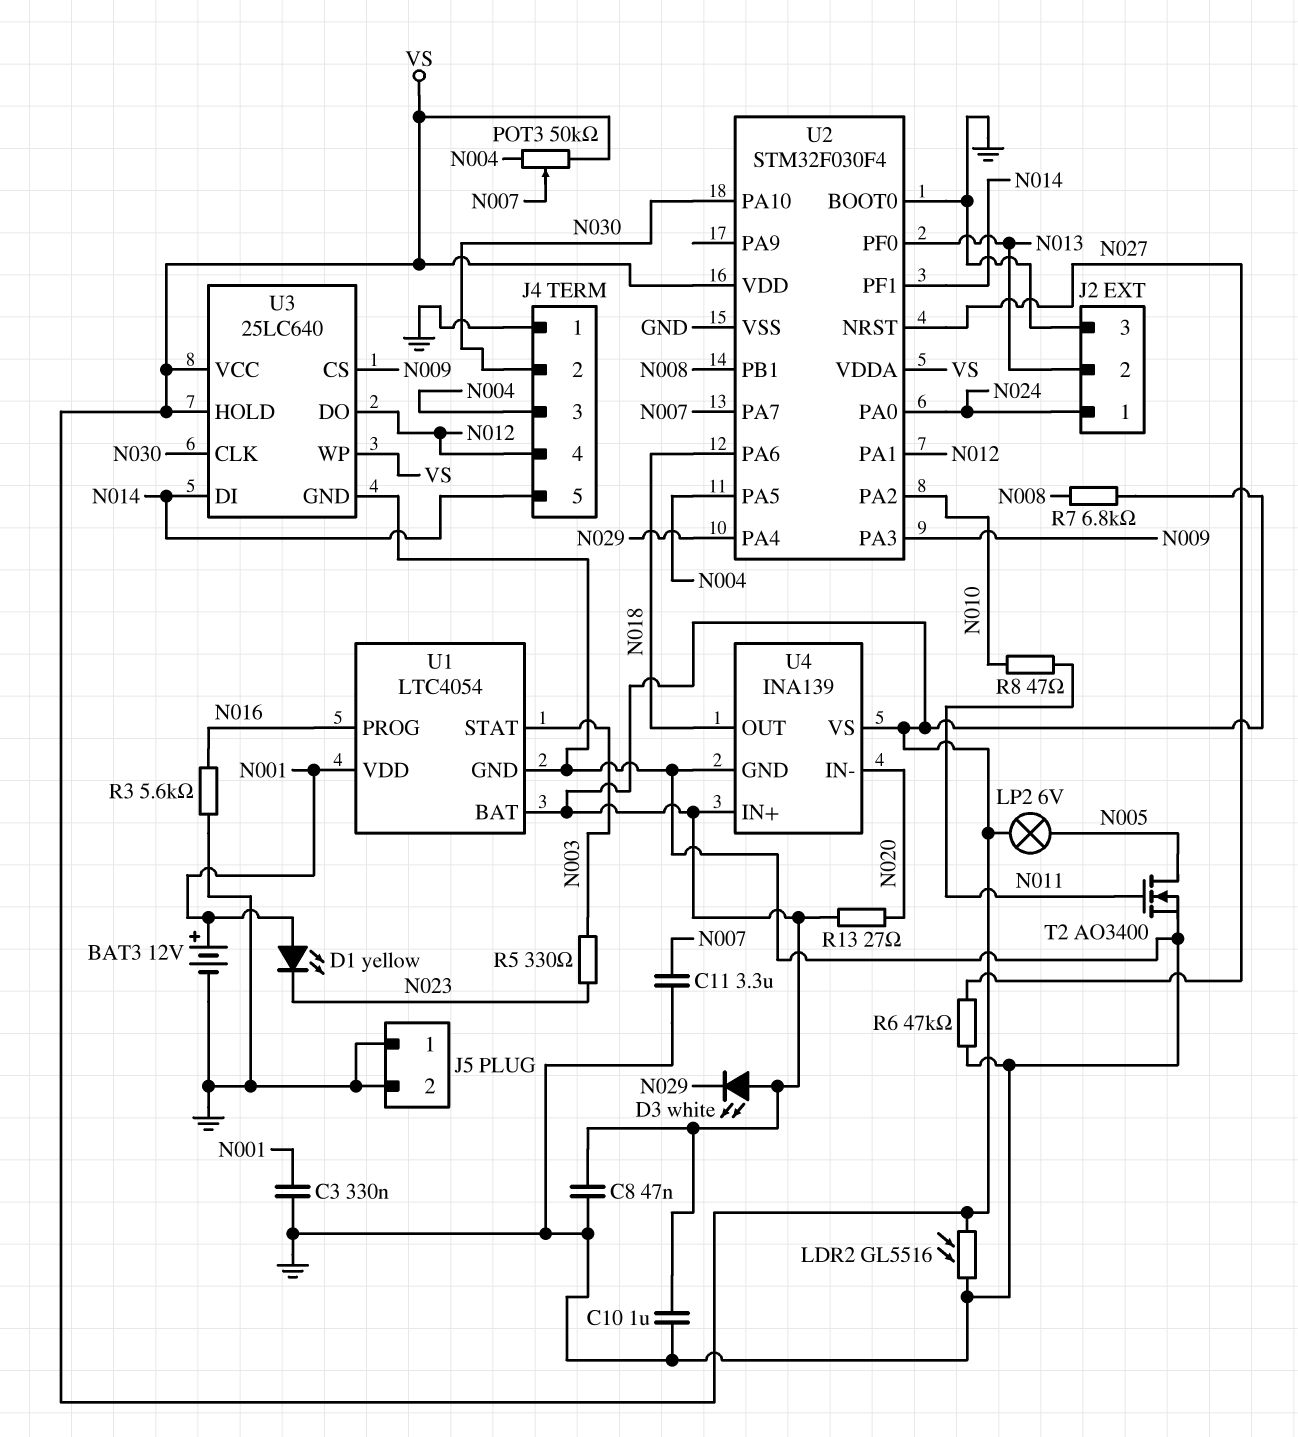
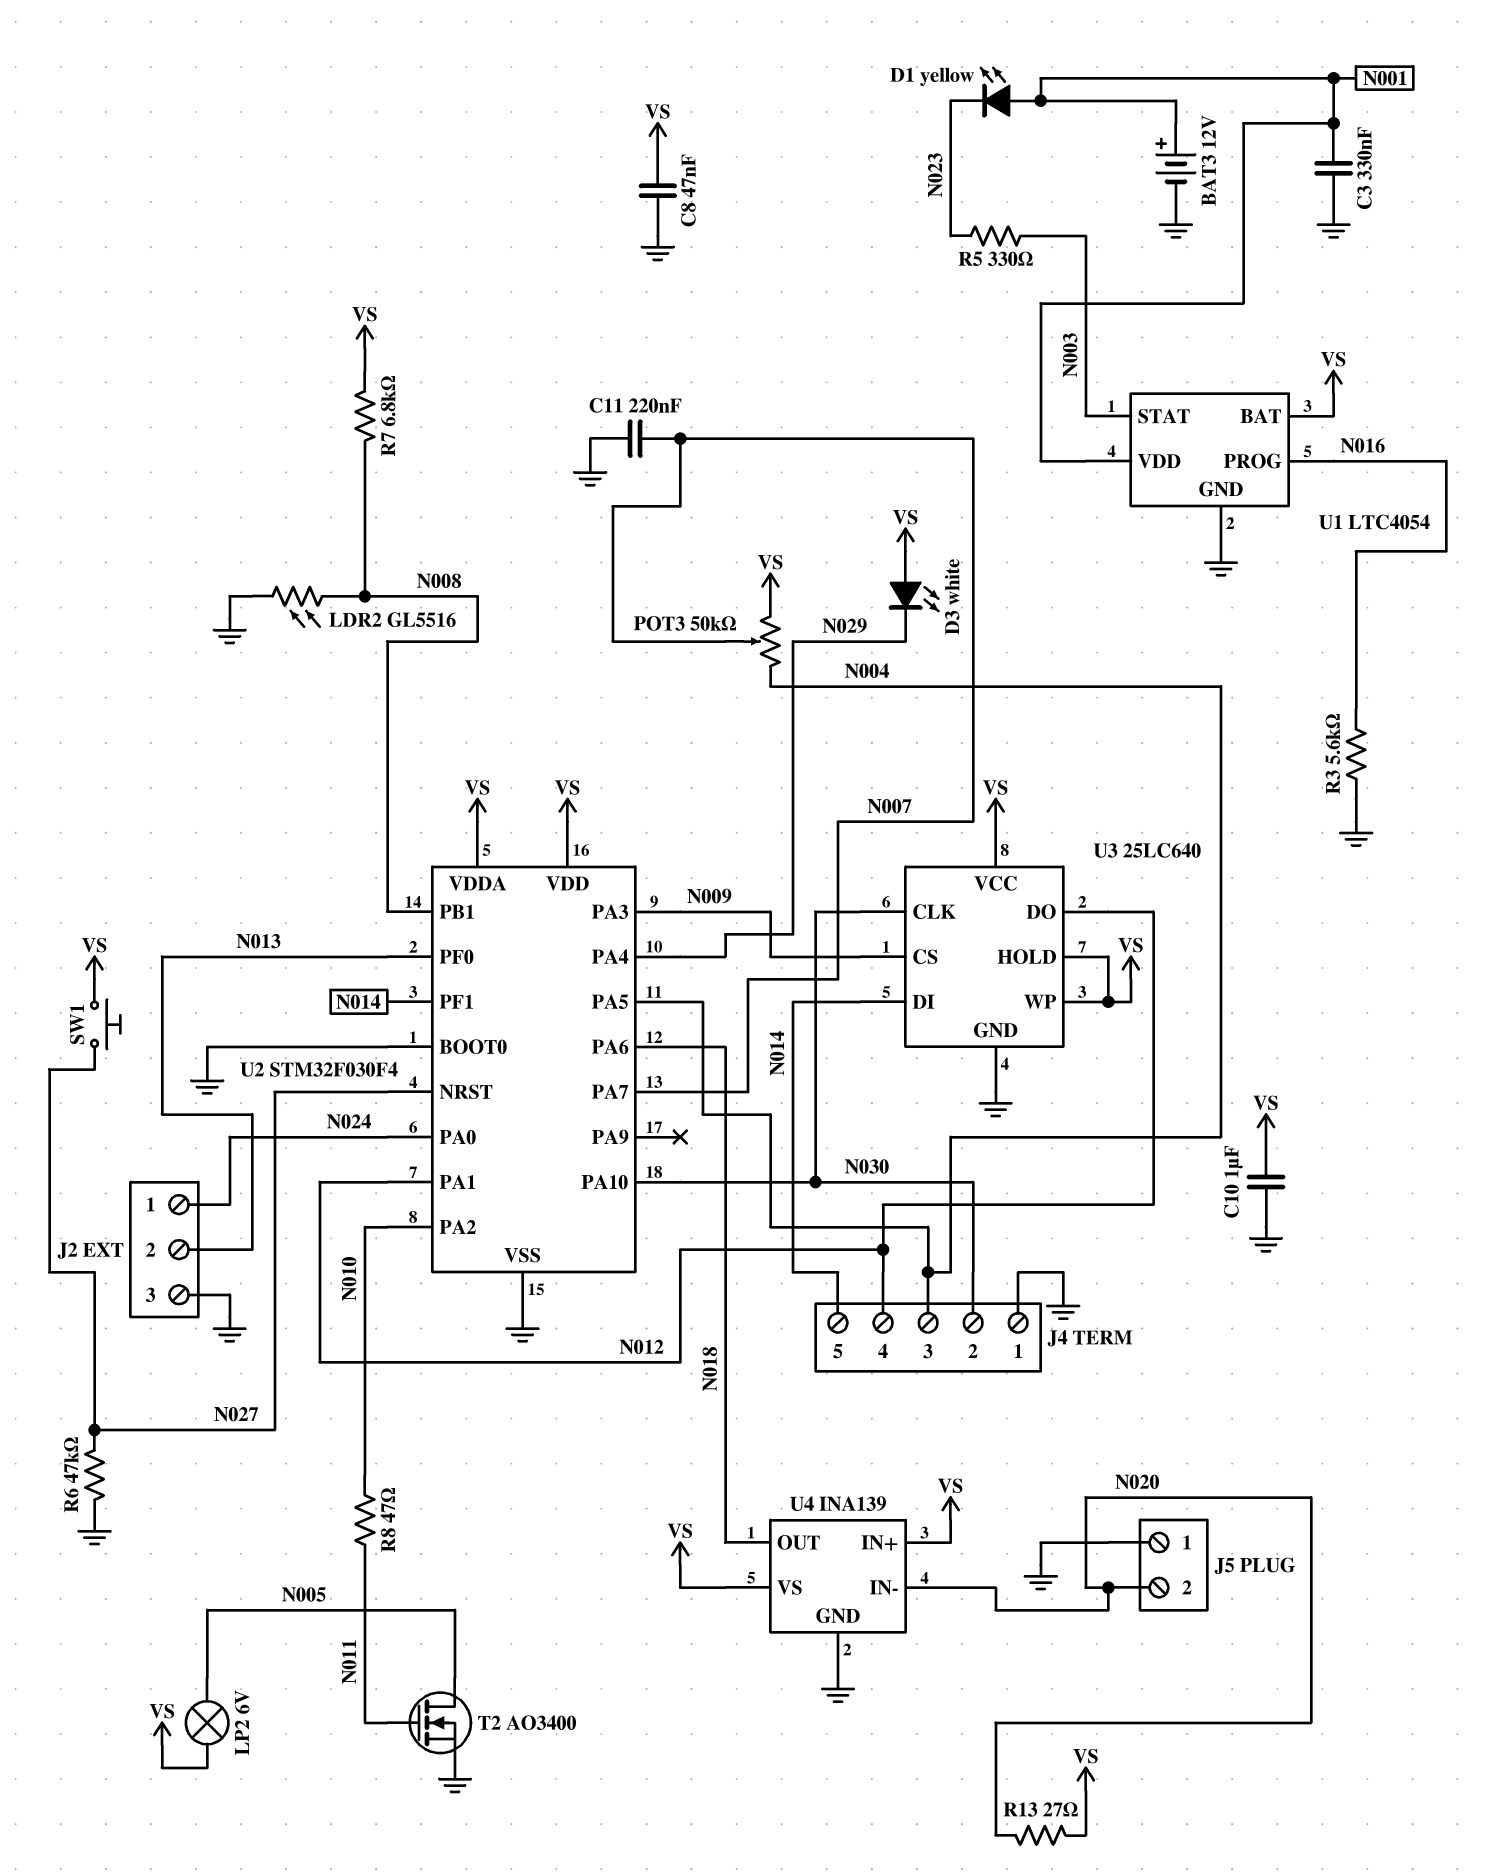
C11: 3.3uF (GND, N007) -> 220nF (GND, N007)
J5 pin 2: GND -> N020
LDR2: GL5516 (GND, VS) -> GL5516 (GND, N008)
SW1: none -> button (N027, VS)

